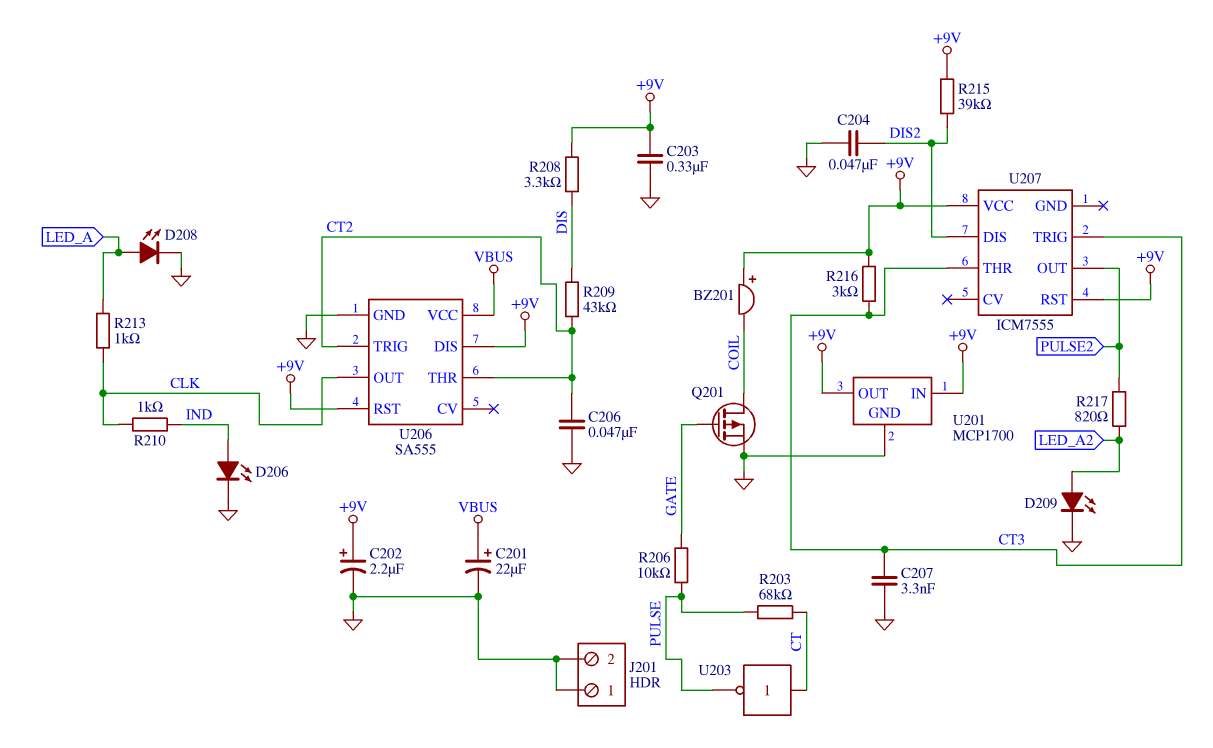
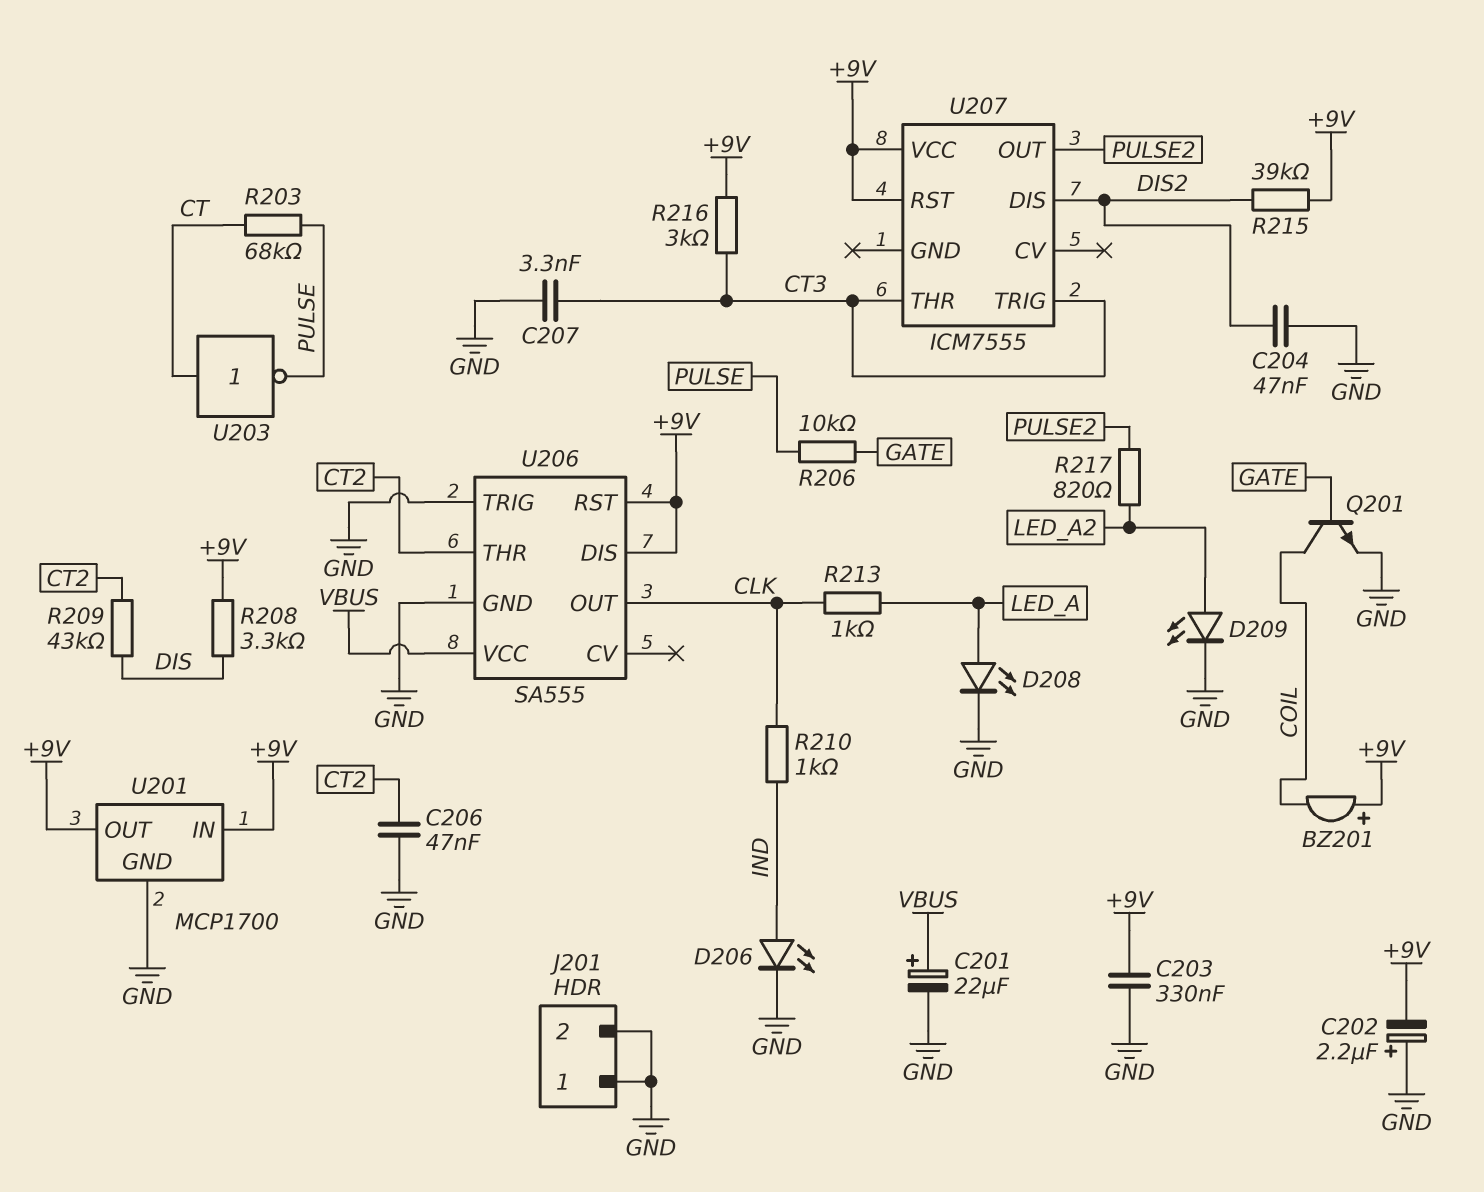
C202: 2.2uF (plus +9V, minus GND) -> 2.2uF (plus GND, minus +9V)
Q201: PMOS (G GATE, D COIL, S GND) -> NPN (B GATE, C COIL, E GND)
U206 pin TRIG: CT2 -> GND

